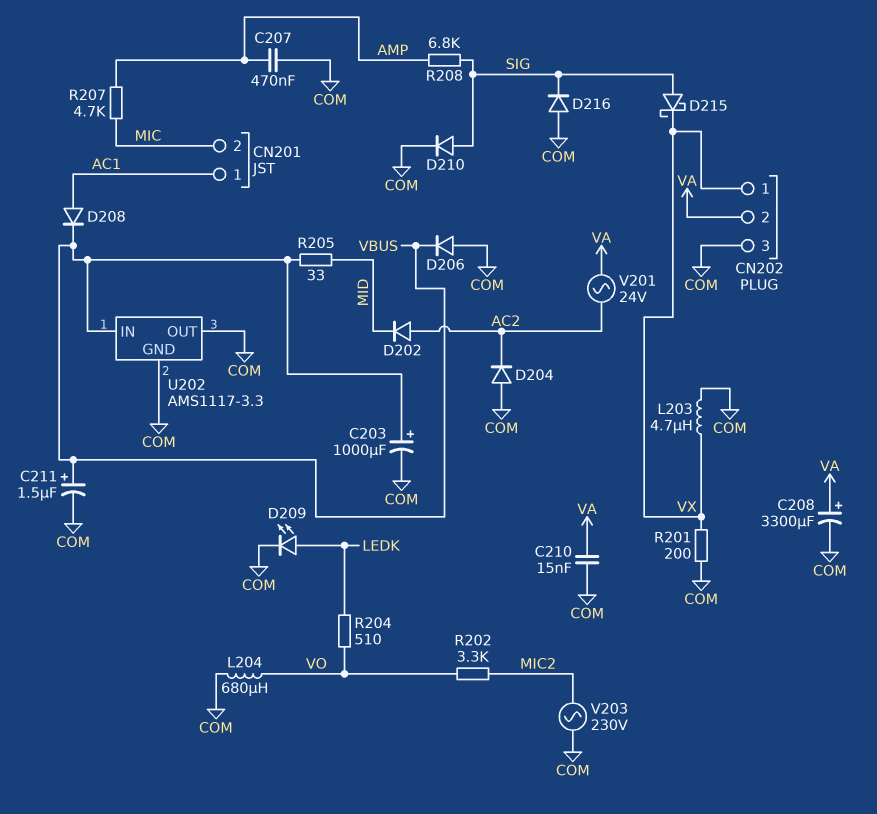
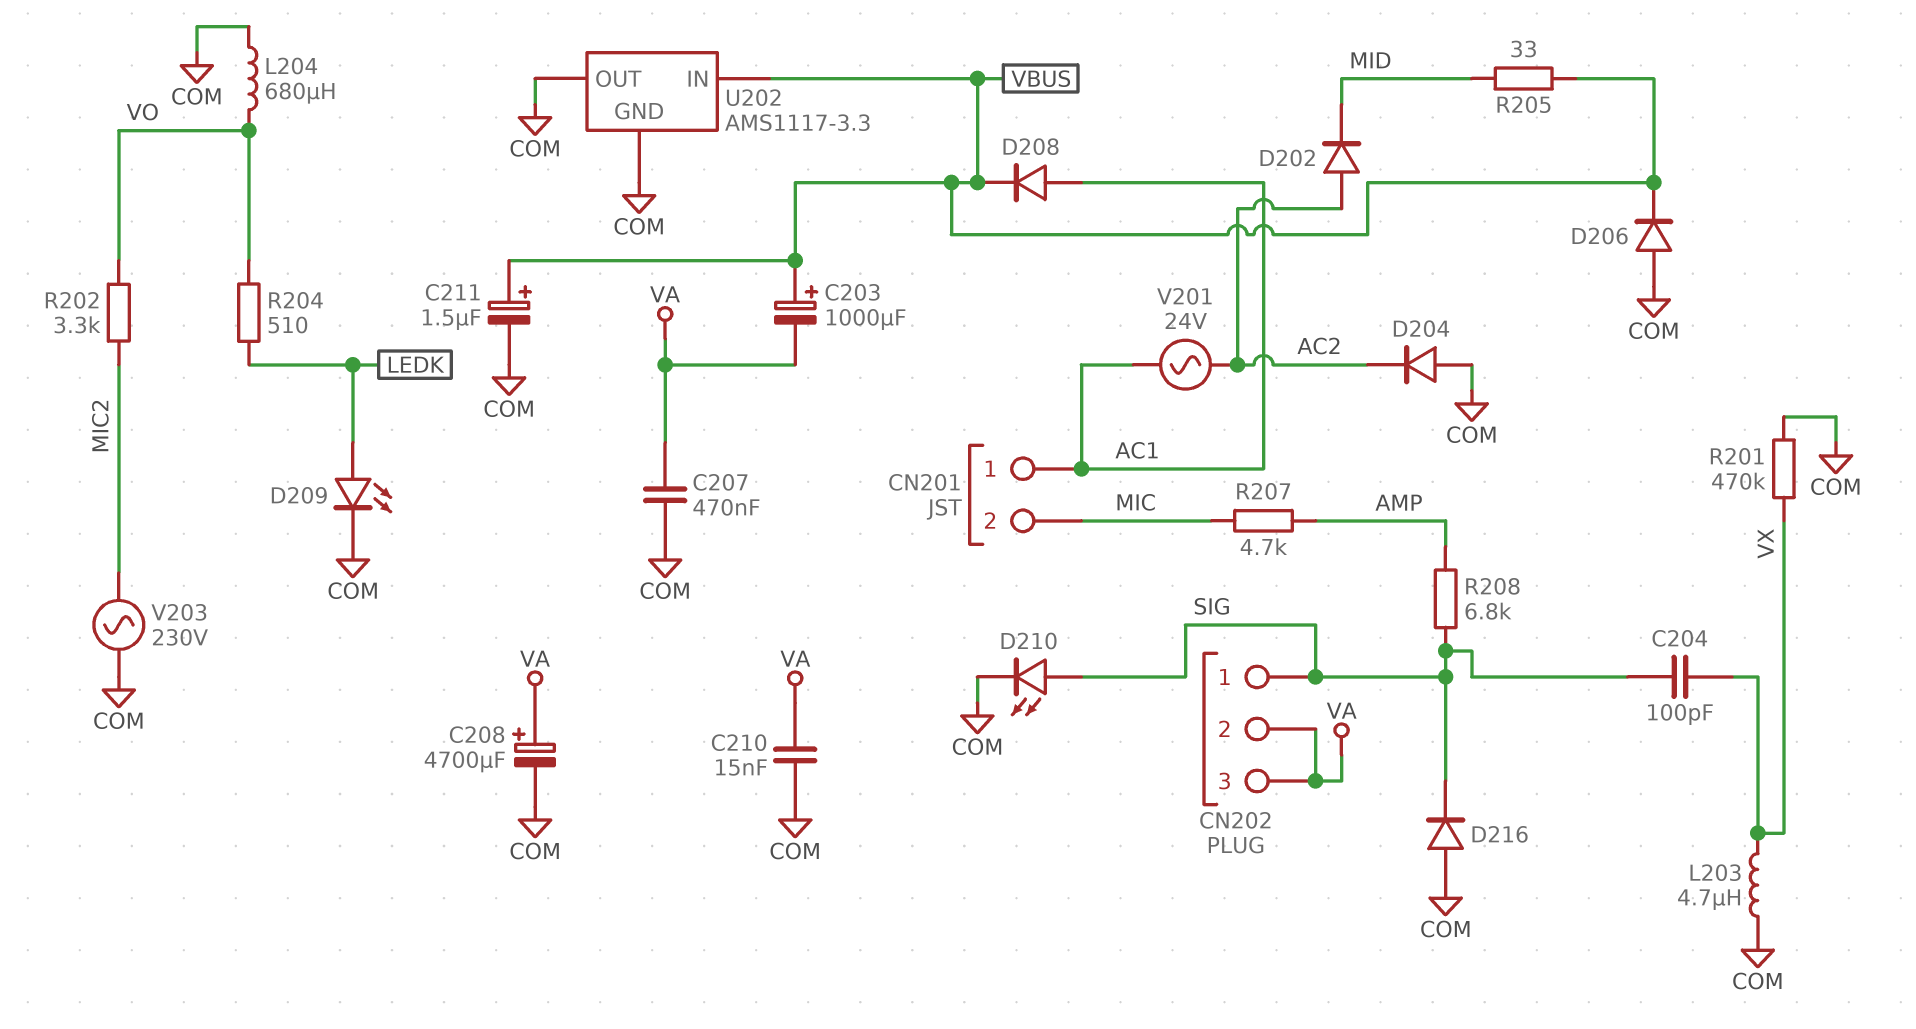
C203: 1000uF (plus VBUS, minus COM) -> 1000uF (plus VBUS, minus VA)
C204: none -> 100pF (SIG, VX)
C207: 470nF (AMP, COM) -> 470nF (COM, VA)
C208: 3300uF (plus VA, minus COM) -> 4700uF (plus VA, minus COM)
CN202 pin 1: VX -> SIG
CN202 pin 3: COM -> VA
D210: diode (A SIG, K COM) -> LED (A SIG, K COM)
D215: schottky (A SIG, K VX) -> none
R201: 200 (COM, VX) -> 470k (COM, VX)
V201: AC 24V (AC2, VA) -> AC 24V (AC1, AC2)

